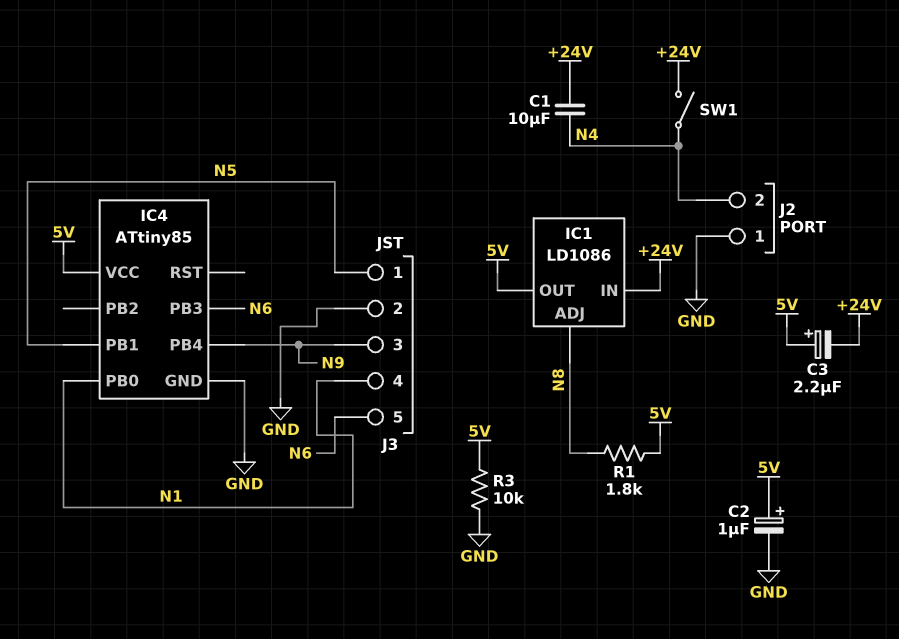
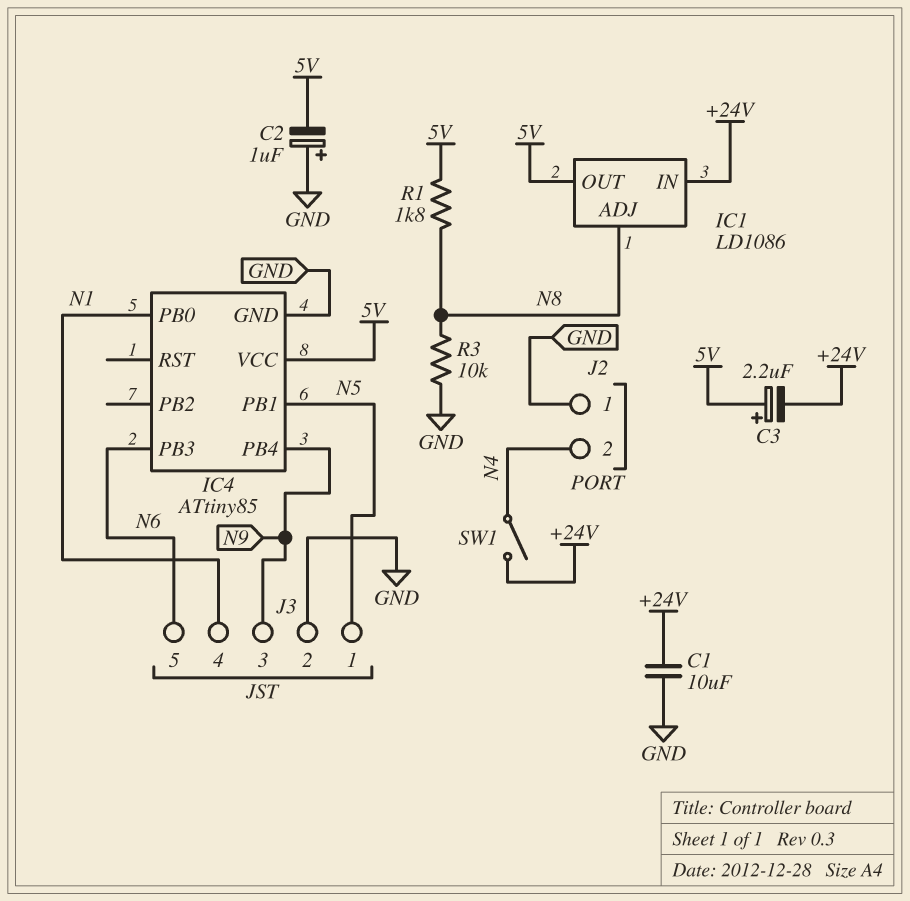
C1: 10uF (+24V, N4) -> 10uF (+24V, GND)
C2: 1uF (plus 5V, minus GND) -> 1uF (plus GND, minus 5V)
R3: 10k (5V, GND) -> 10k (GND, N8)

